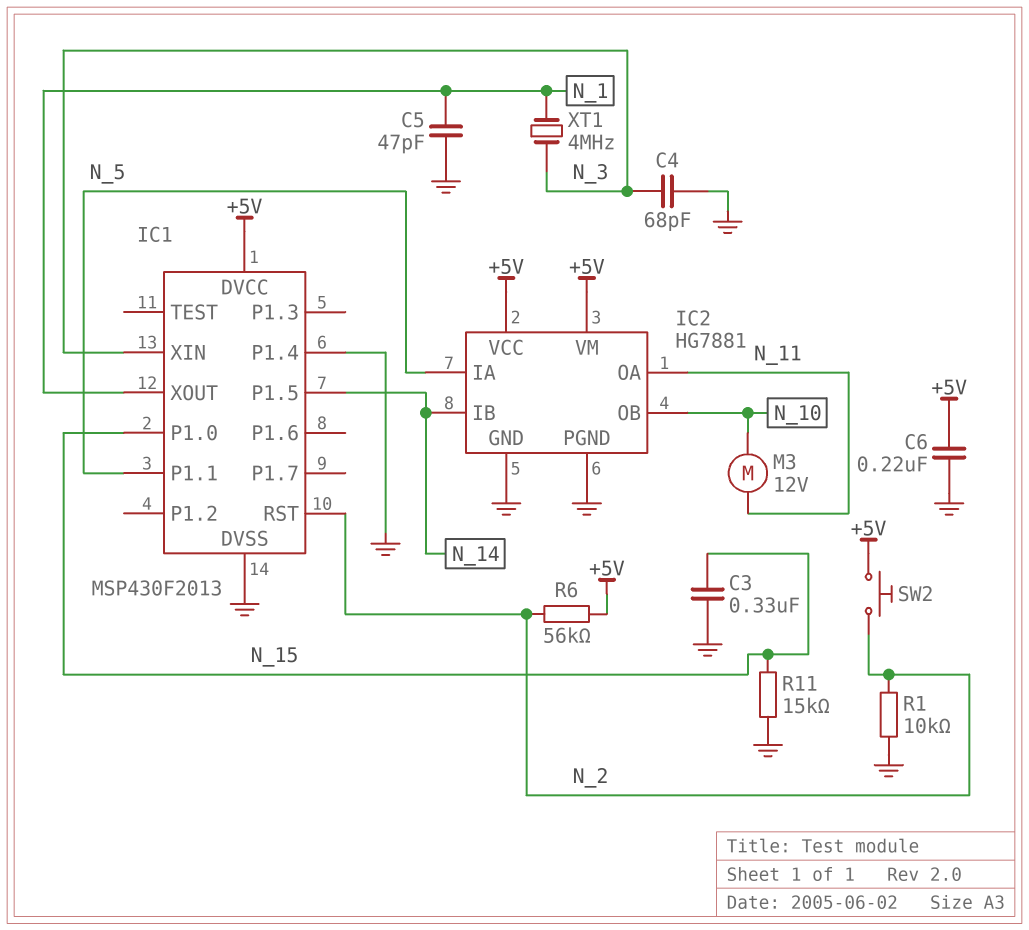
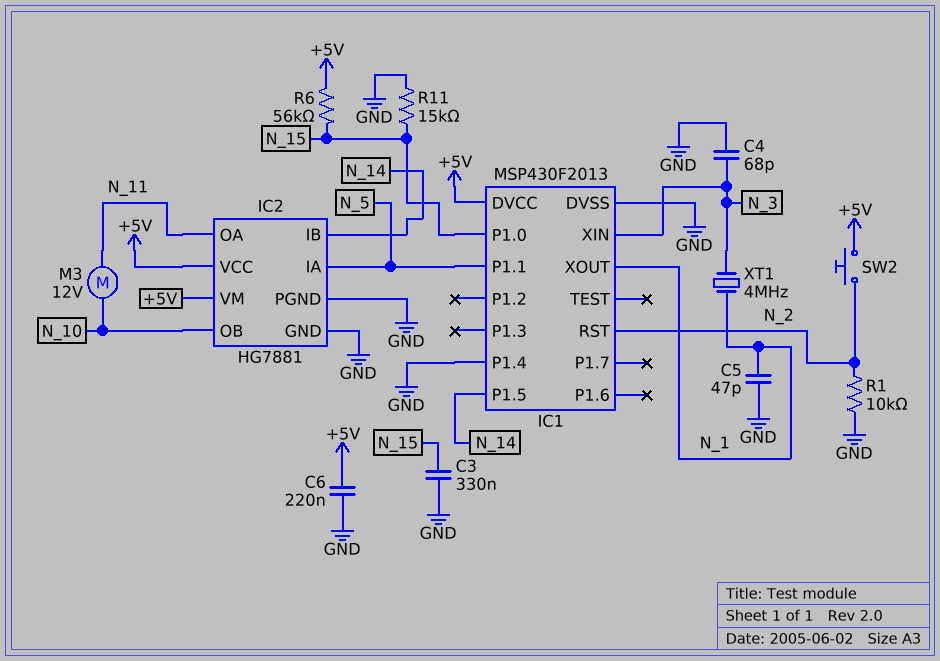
R6: 56k (+5V, N_2) -> 56k (+5V, N_15)

